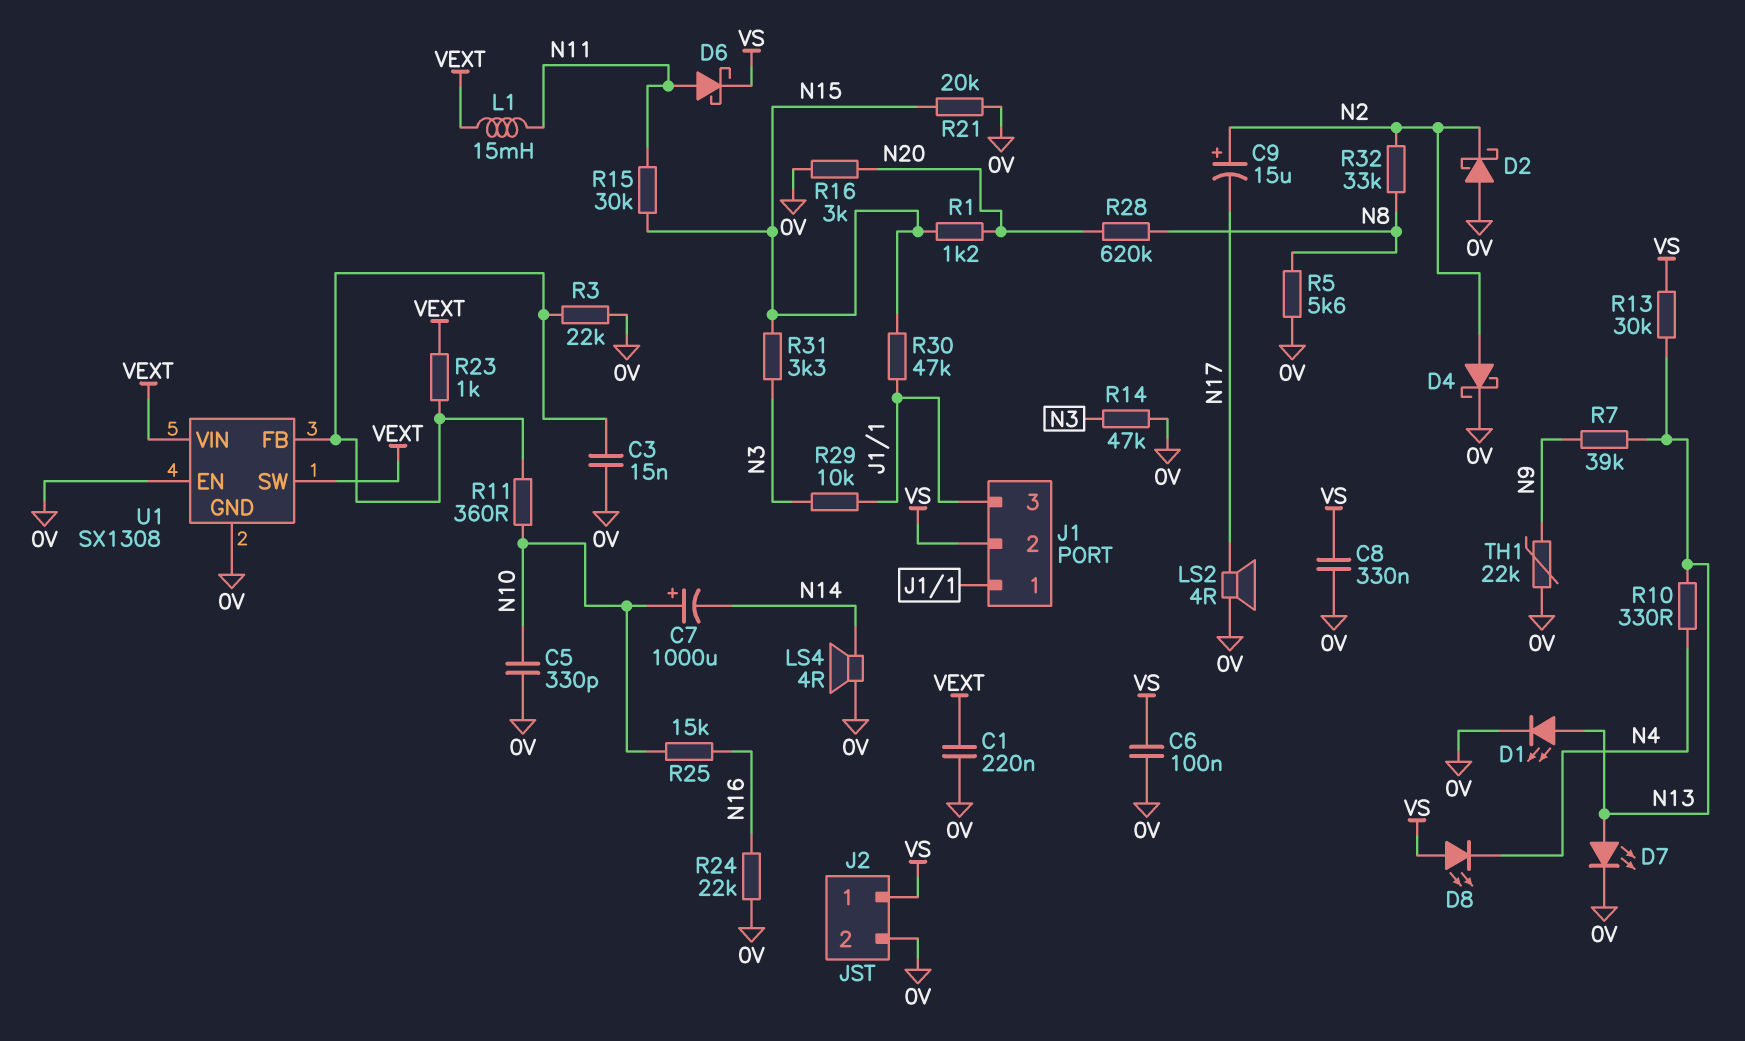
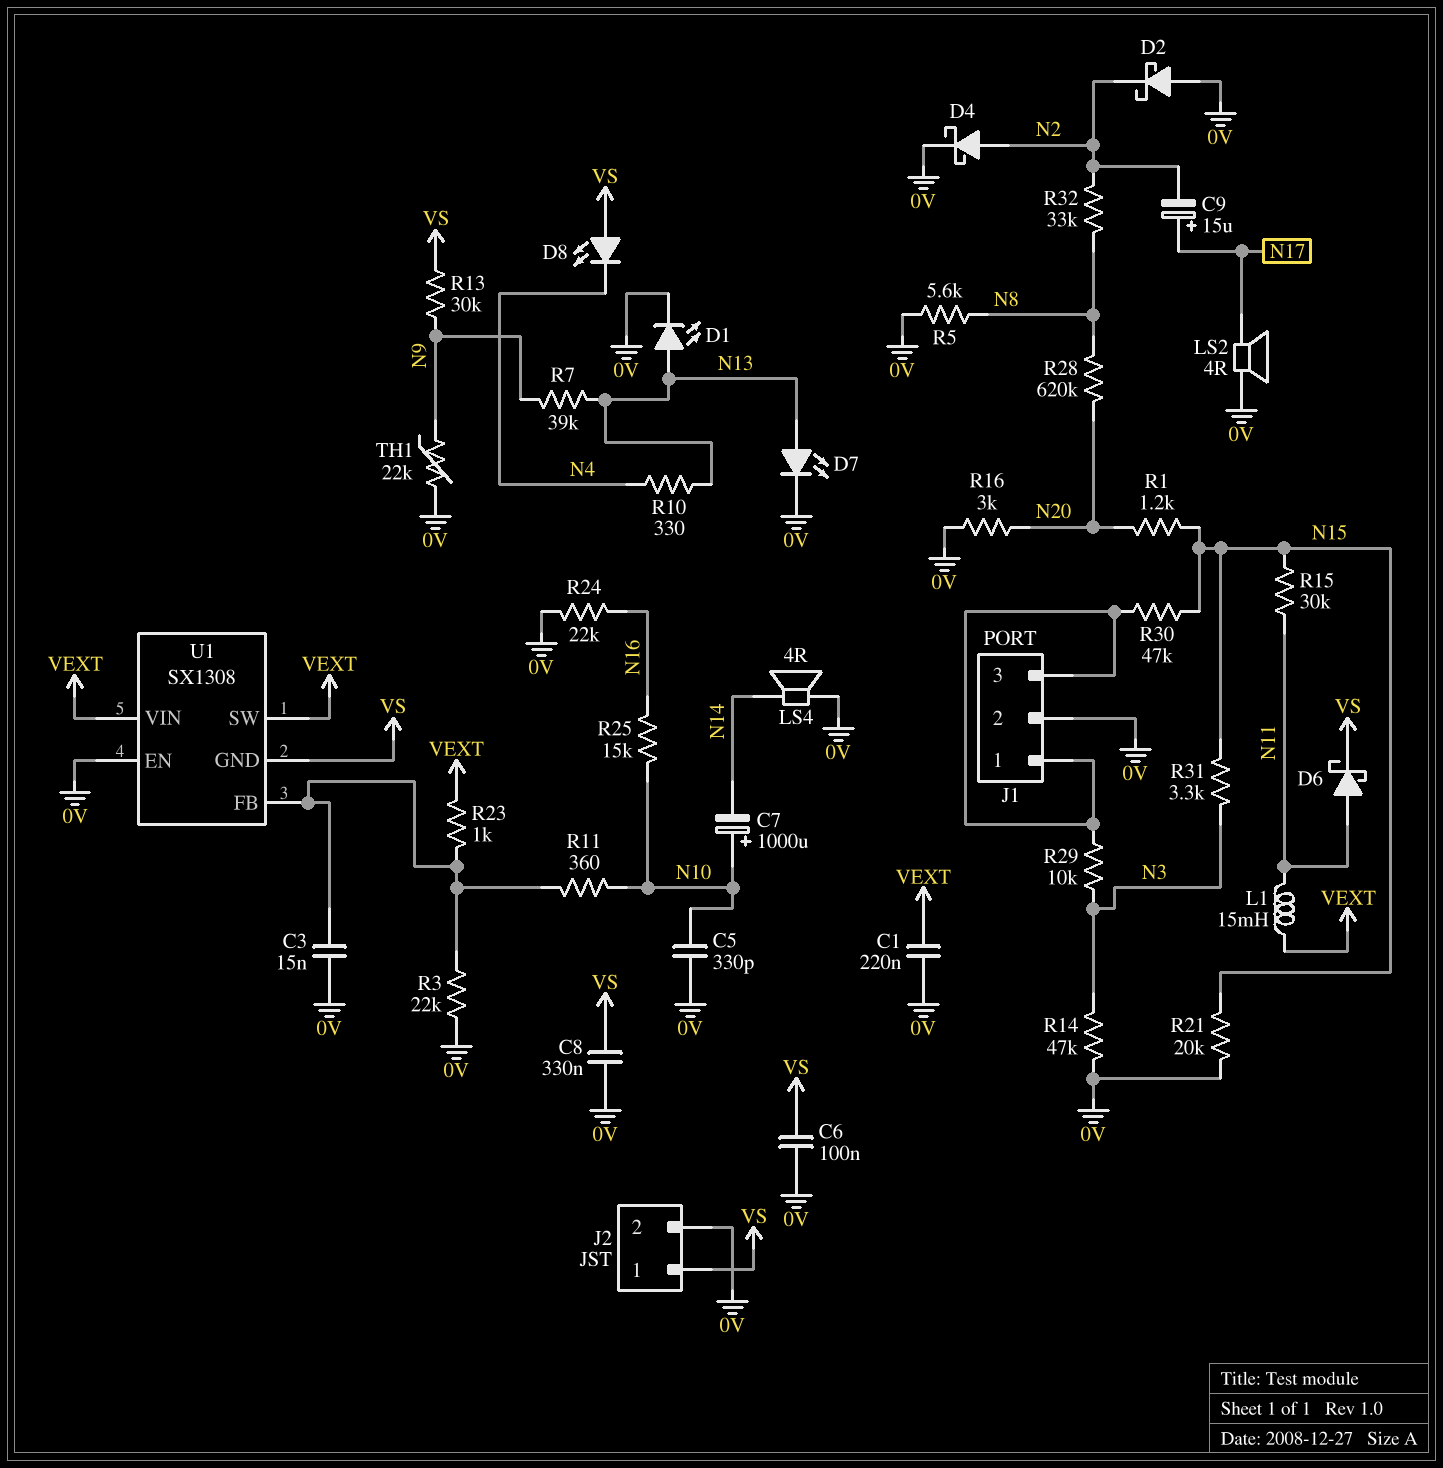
C9: 15uF (plus N2, minus N17) -> 15uF (plus N17, minus N2)
J1 pin 2: VS -> 0V
R13: 30k (N13, VS) -> 30k (N9, VS)
U1 pin GND: 0V -> VS

